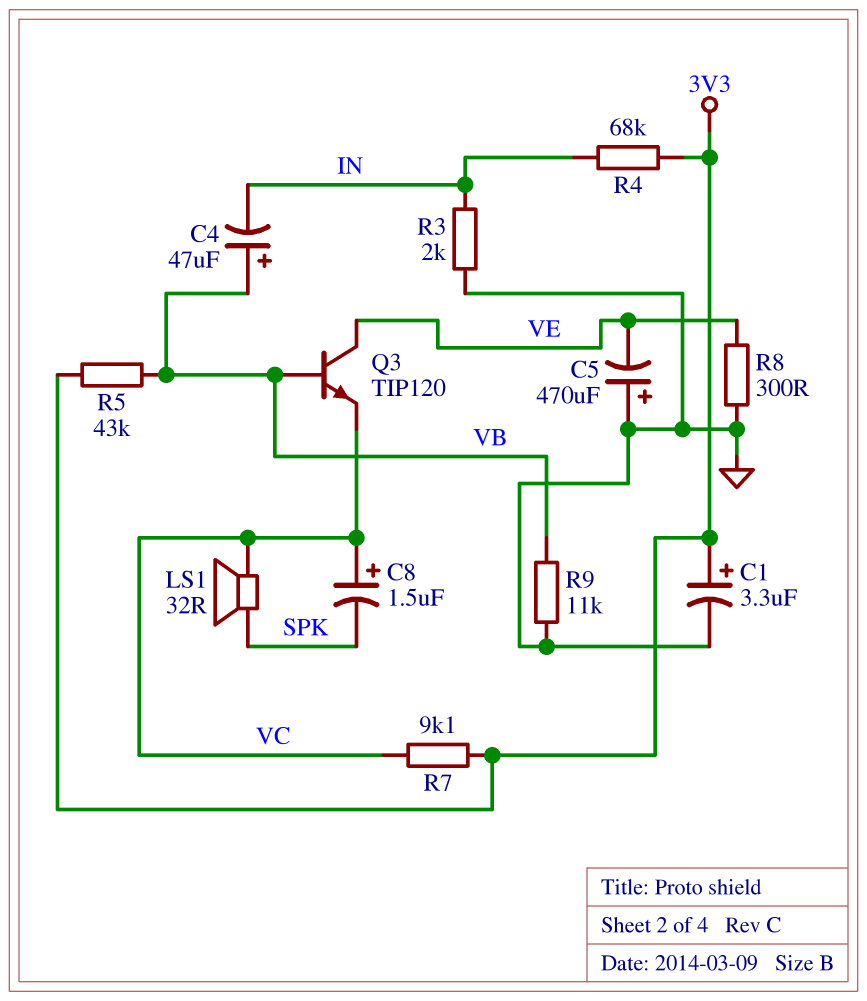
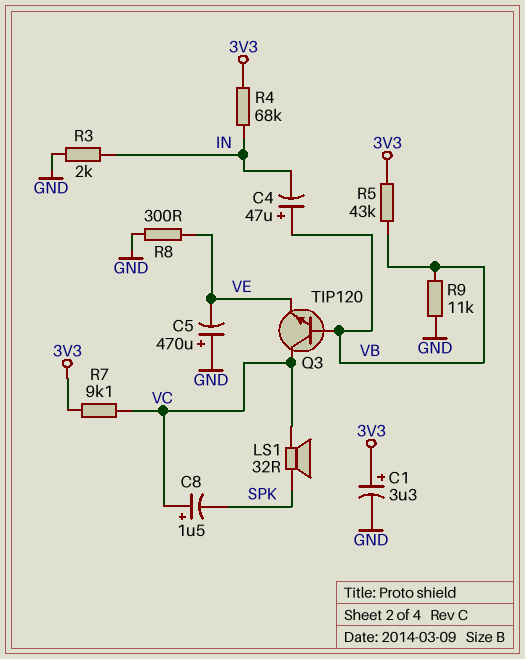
Q3: NPN TIP120 (B VB, C VE, E VC) -> NPN TIP120 (B VB, C VC, E VE)

